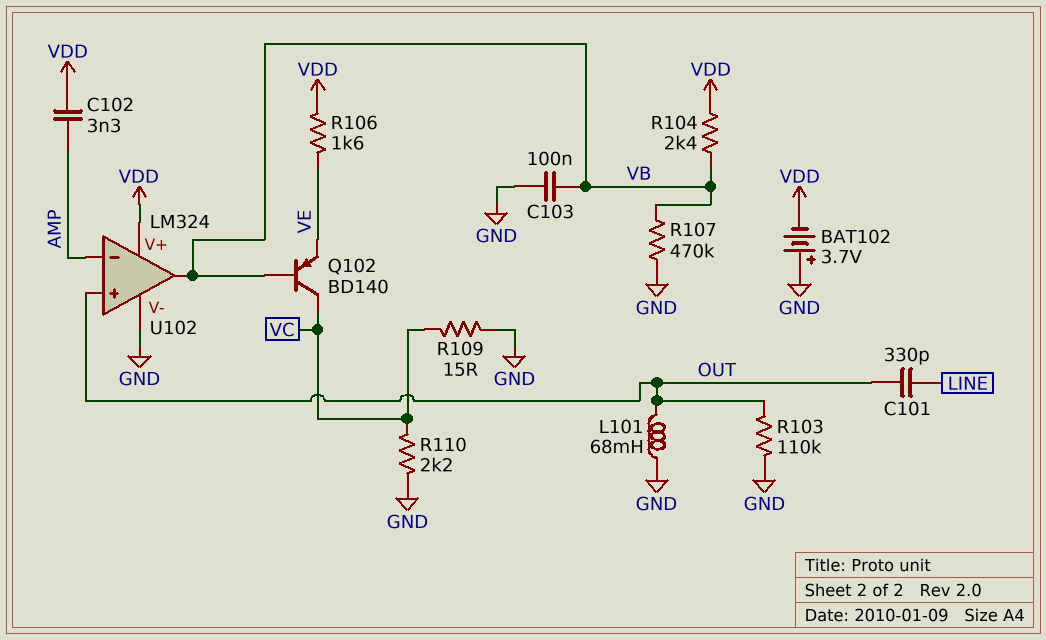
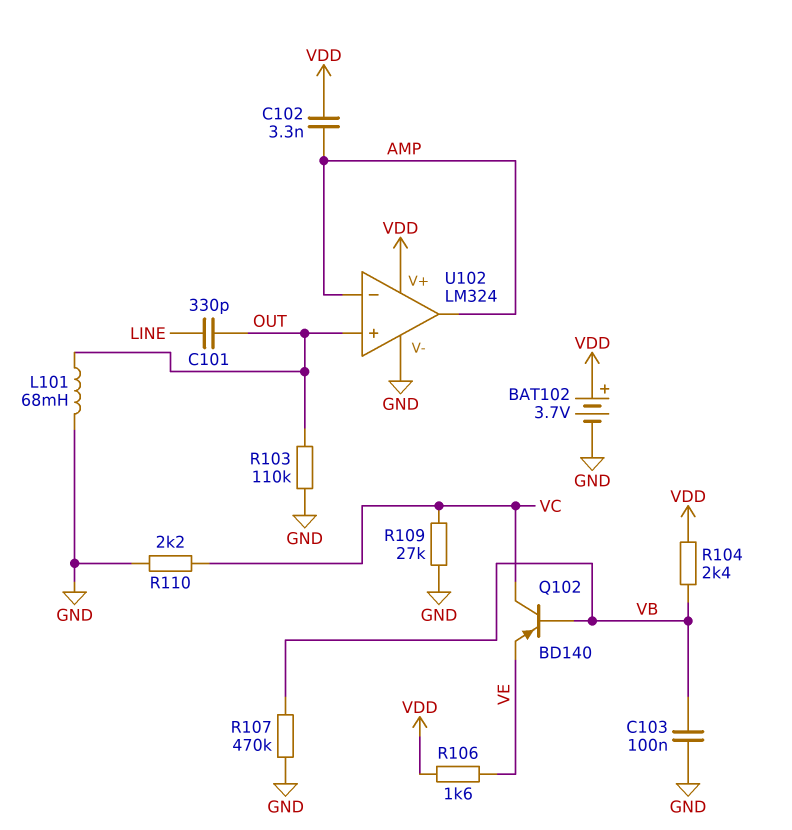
BAT102: 3.7V (plus GND, minus VDD) -> 3.7V (plus VDD, minus GND)
R109: 15 (GND, VC) -> 27k (GND, VC)
U102 pin out: VB -> AMP

